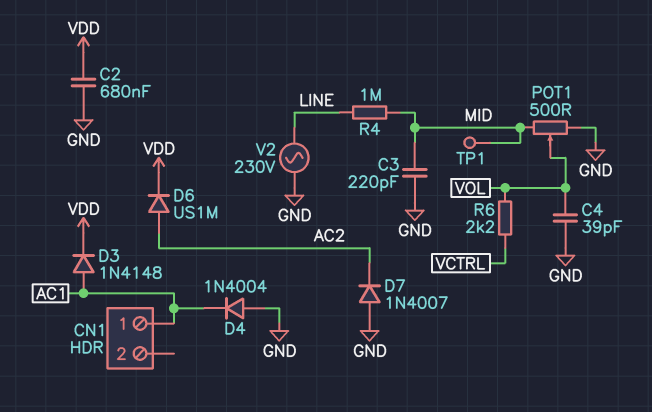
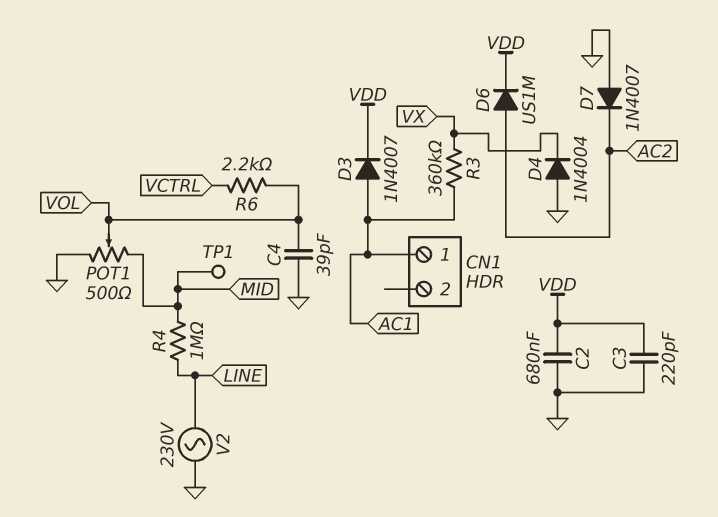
C3: 220pF (GND, MID) -> 220pF (GND, VDD)
D3: diode 1N4148 (A AC1, K VDD) -> diode 1N4007 (A AC1, K VDD)
D4: diode 1N4004 (A GND, K AC1) -> diode 1N4004 (A GND, K VX)
R3: none -> 360k (AC1, VX)

